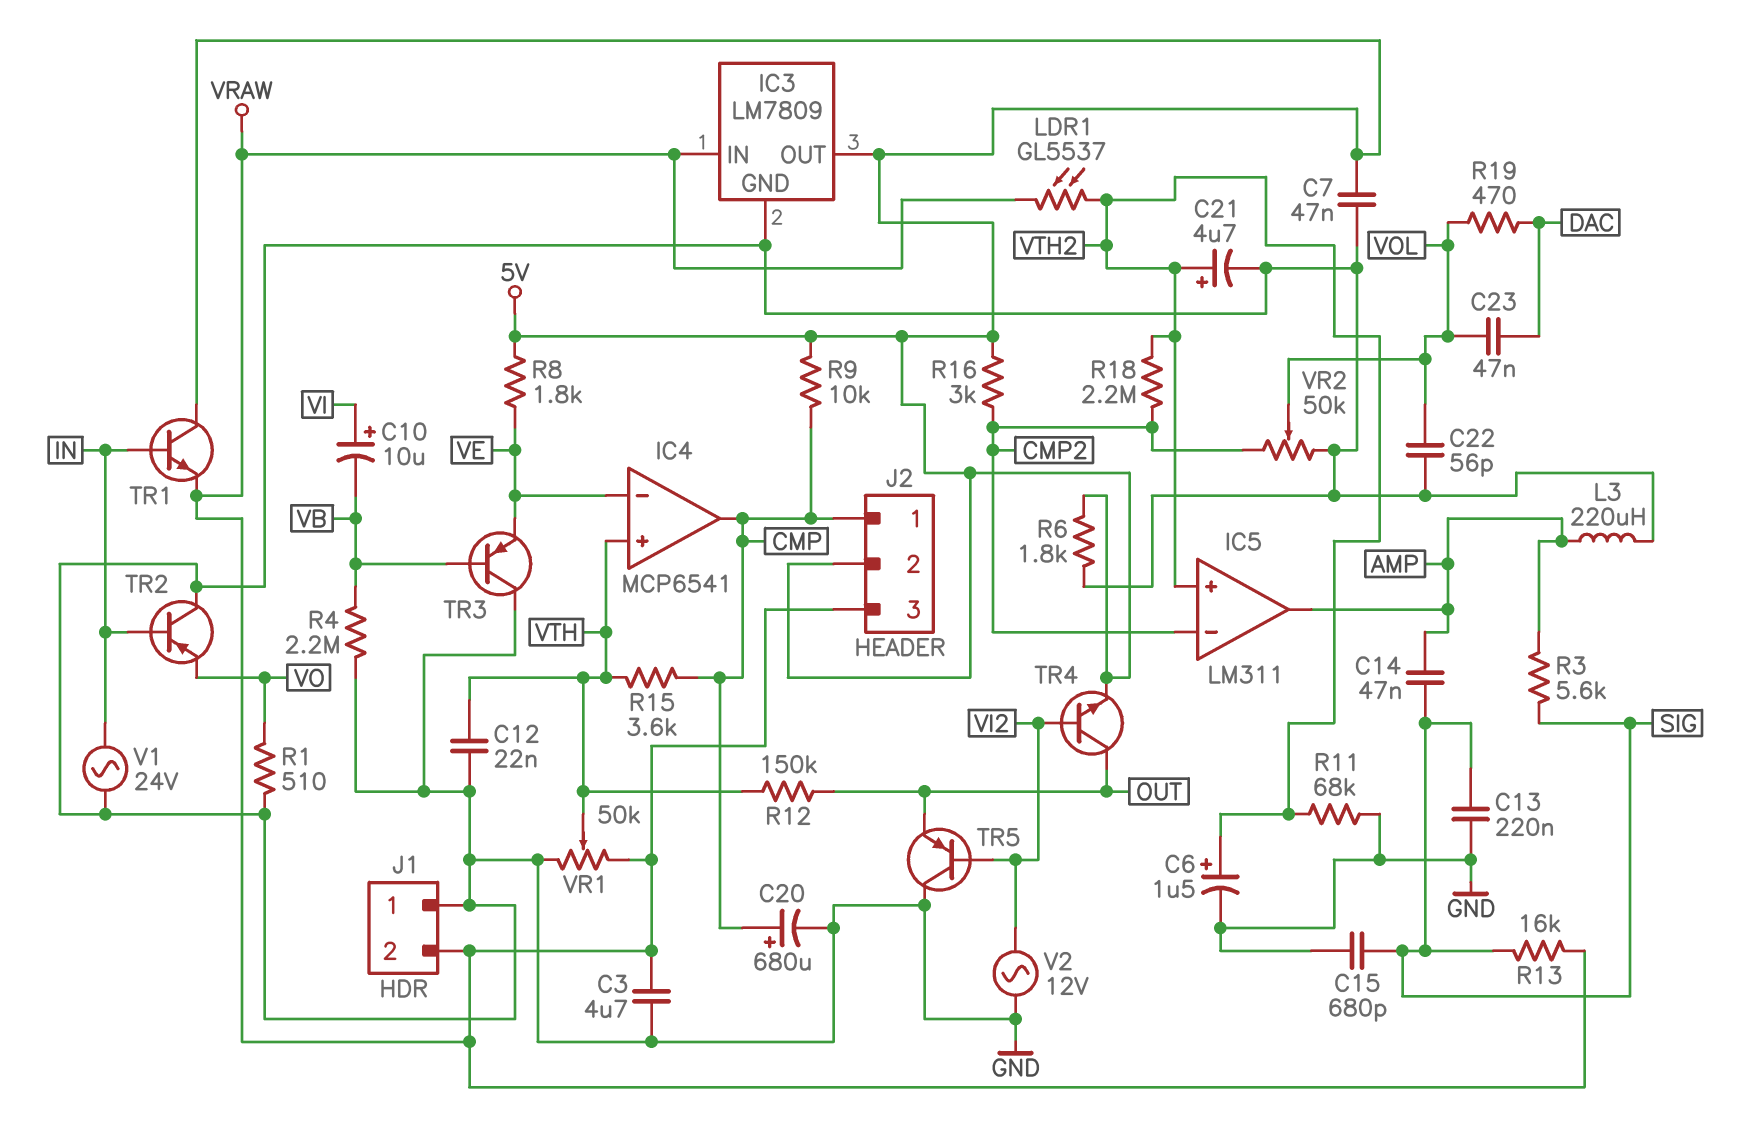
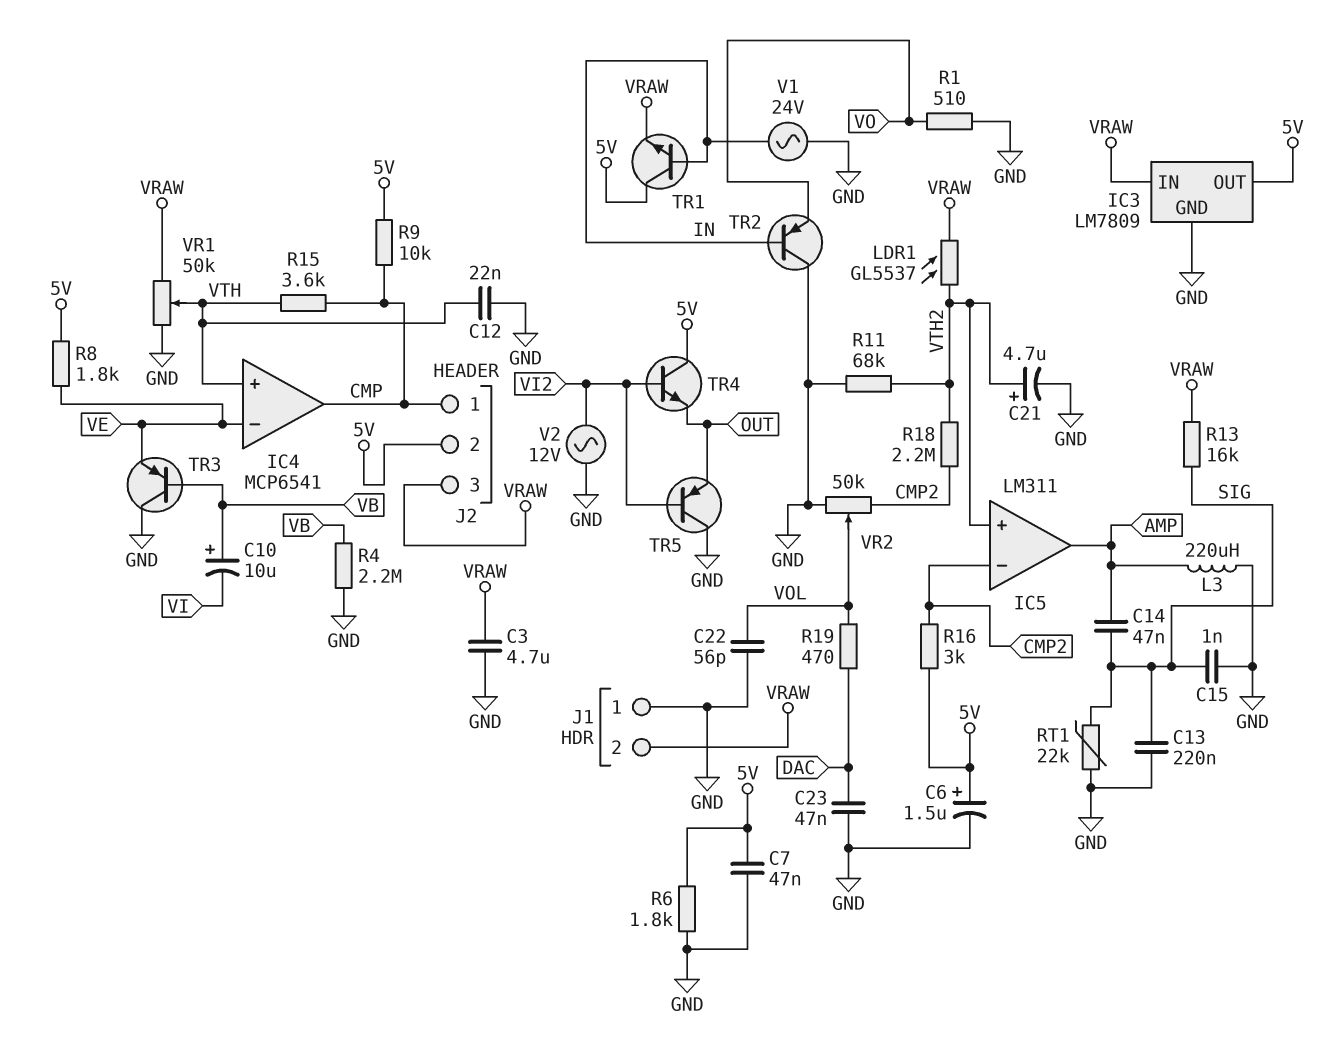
C6: 1.5uF (plus VTH2, minus GND) -> 1.5uF (plus 5V, minus GND)
C10: 10uF (plus VI, minus VB) -> 10uF (plus VB, minus VI)
C15: 680pF (GND, SIG) -> 1nF (GND, SIG)
C20: 680uF (plus CMP, minus GND) -> none
C23: 47nF (DAC, VOL) -> 47nF (DAC, GND)
R3: 5.6k (AMP, SIG) -> none
R12: 150k (OUT, VTH) -> none
RT1: none -> 22k (GND, SIG)
TR4: NPN (B VI2, C OUT, E 5V) -> NPN (B VI2, C 5V, E OUT)

